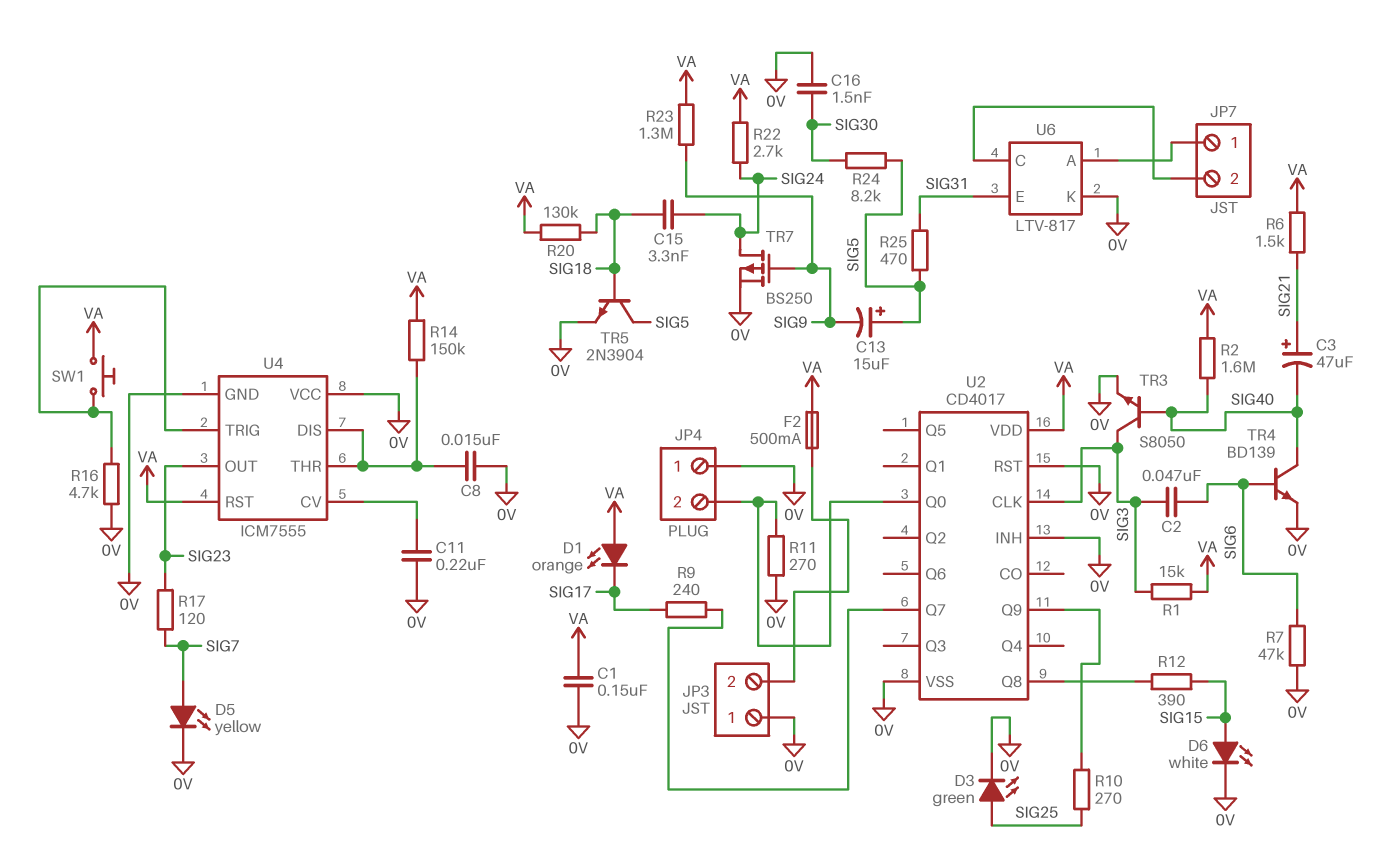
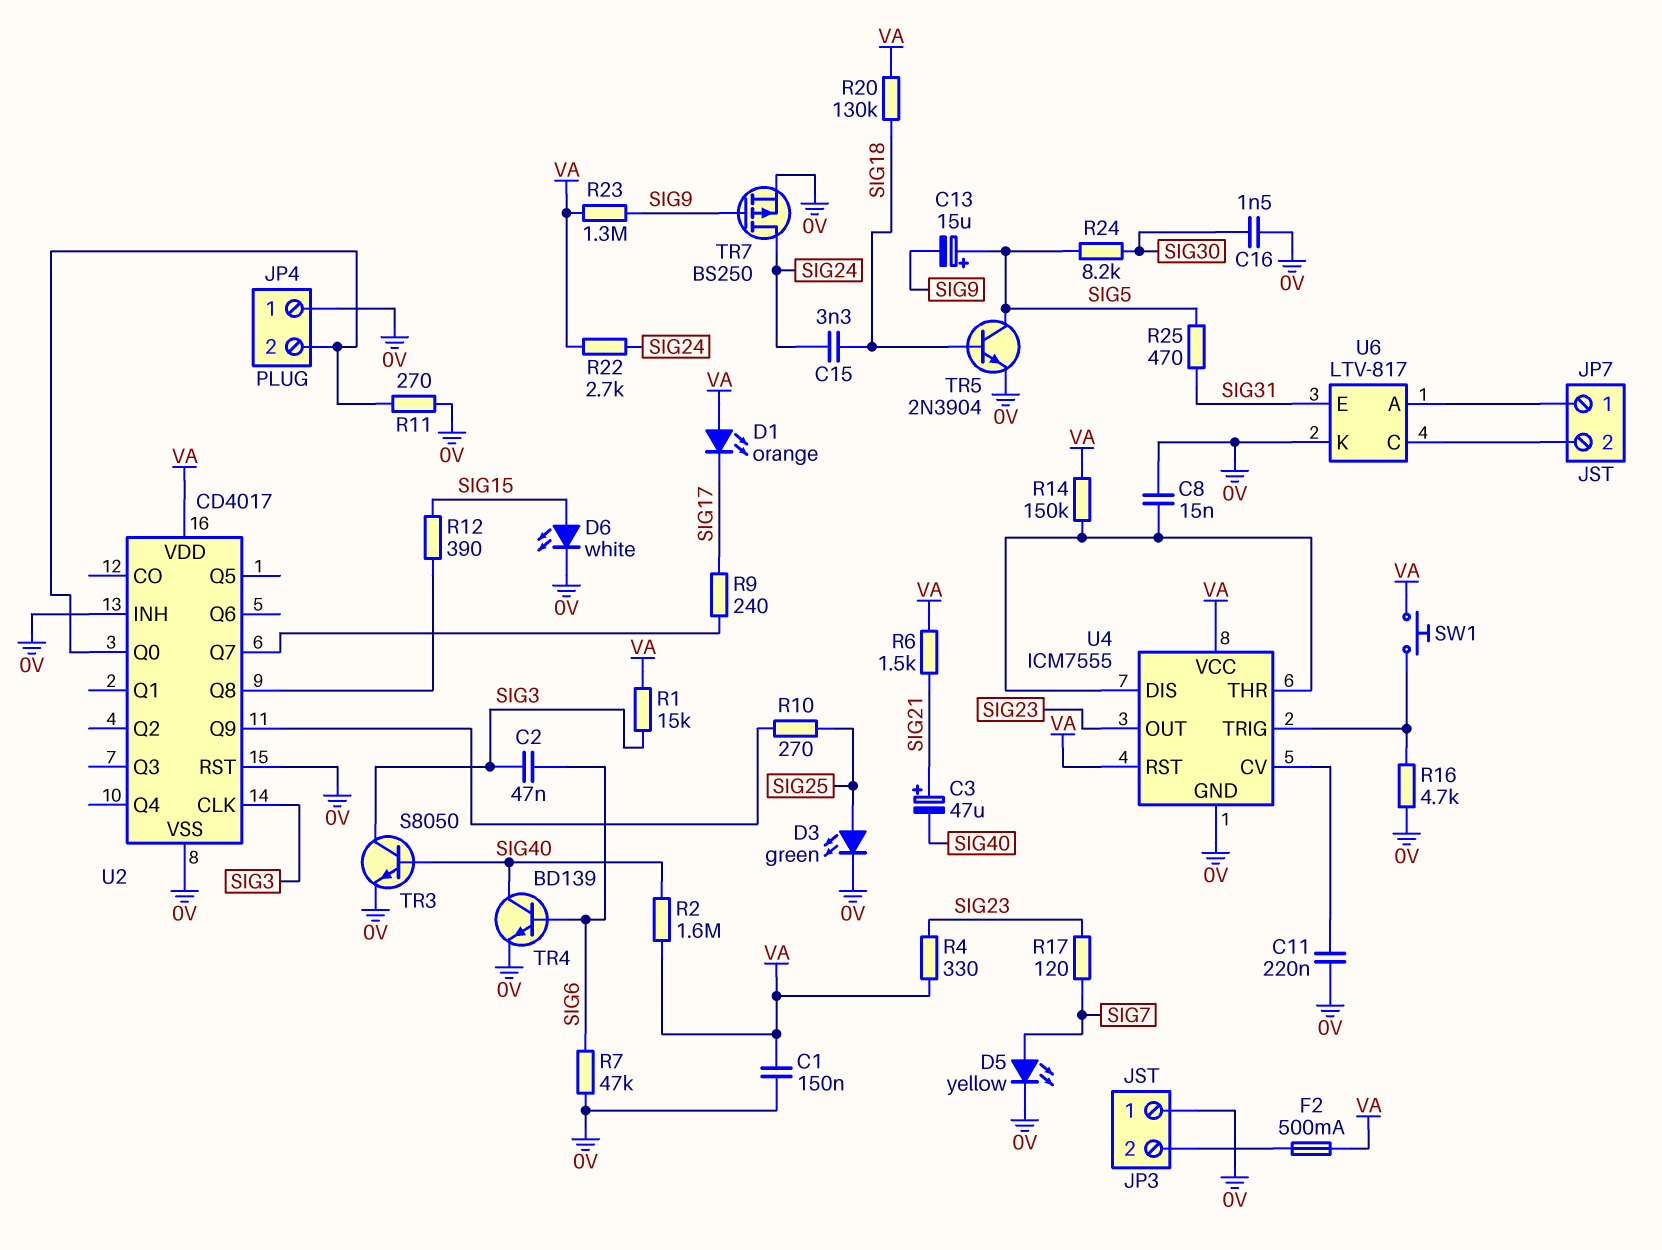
R4: none -> 330 (SIG23, VA)
U4 pin VCC: 0V -> VA

